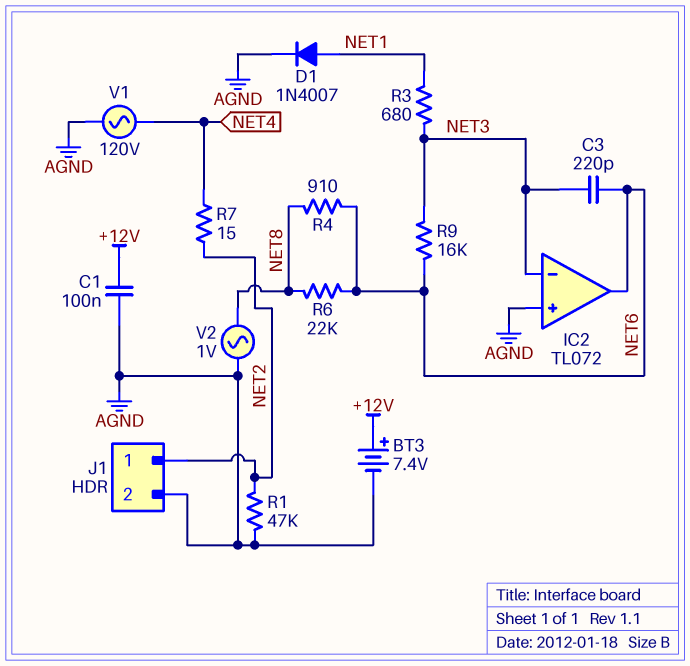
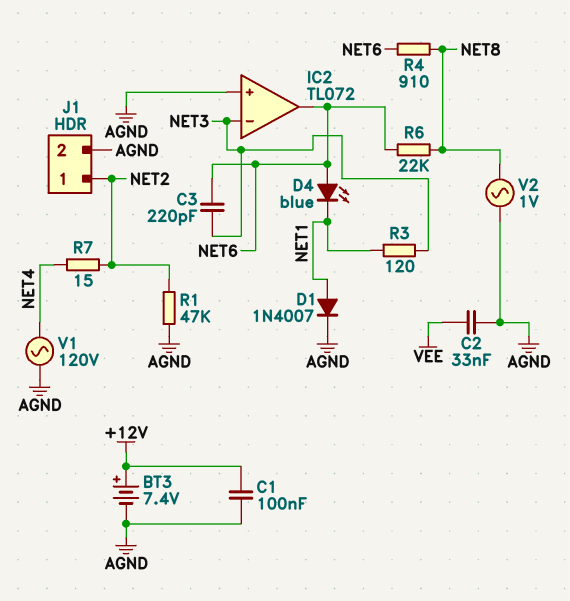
C2: none -> 33nF (AGND, VEE)
D4: none -> LED blue (A NET6, K NET1)
R3: 680 (NET1, NET3) -> 120 (NET1, NET3)
R9: 16k (NET3, NET6) -> none

